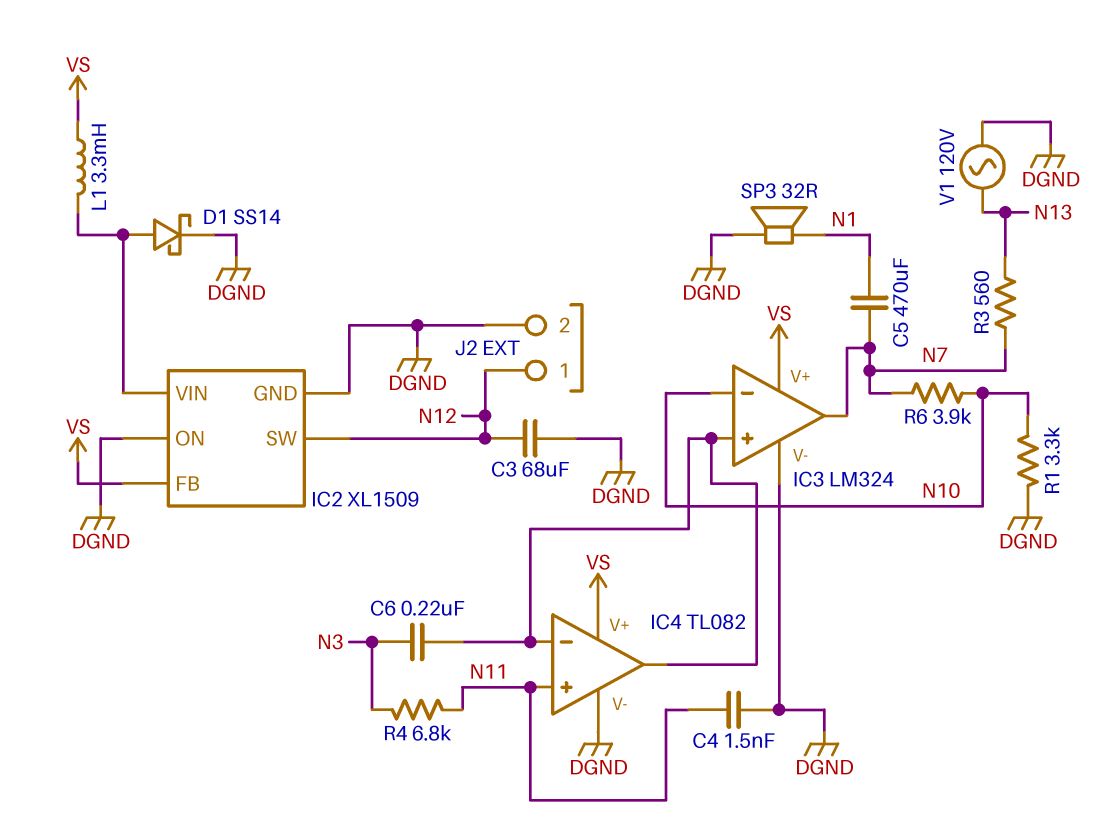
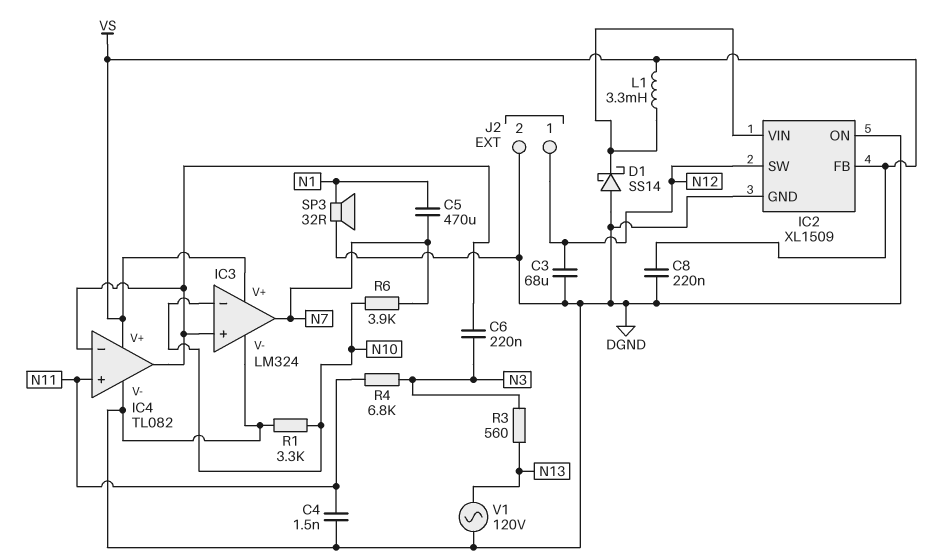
C8: none -> 220nF (DGND, VS)
D1: schottky SS14 (A IC2/VIN, K DGND) -> schottky SS14 (A DGND, K IC2/VIN)
R3: 560 (N7, N13) -> 560 (N3, N13)

